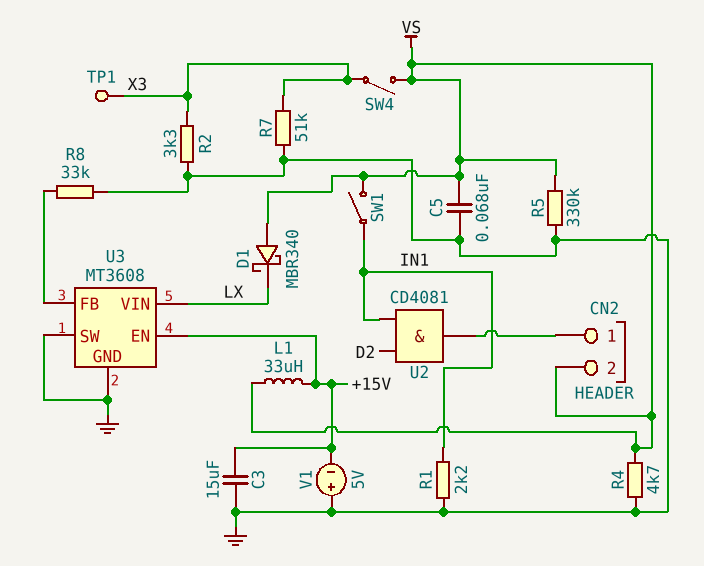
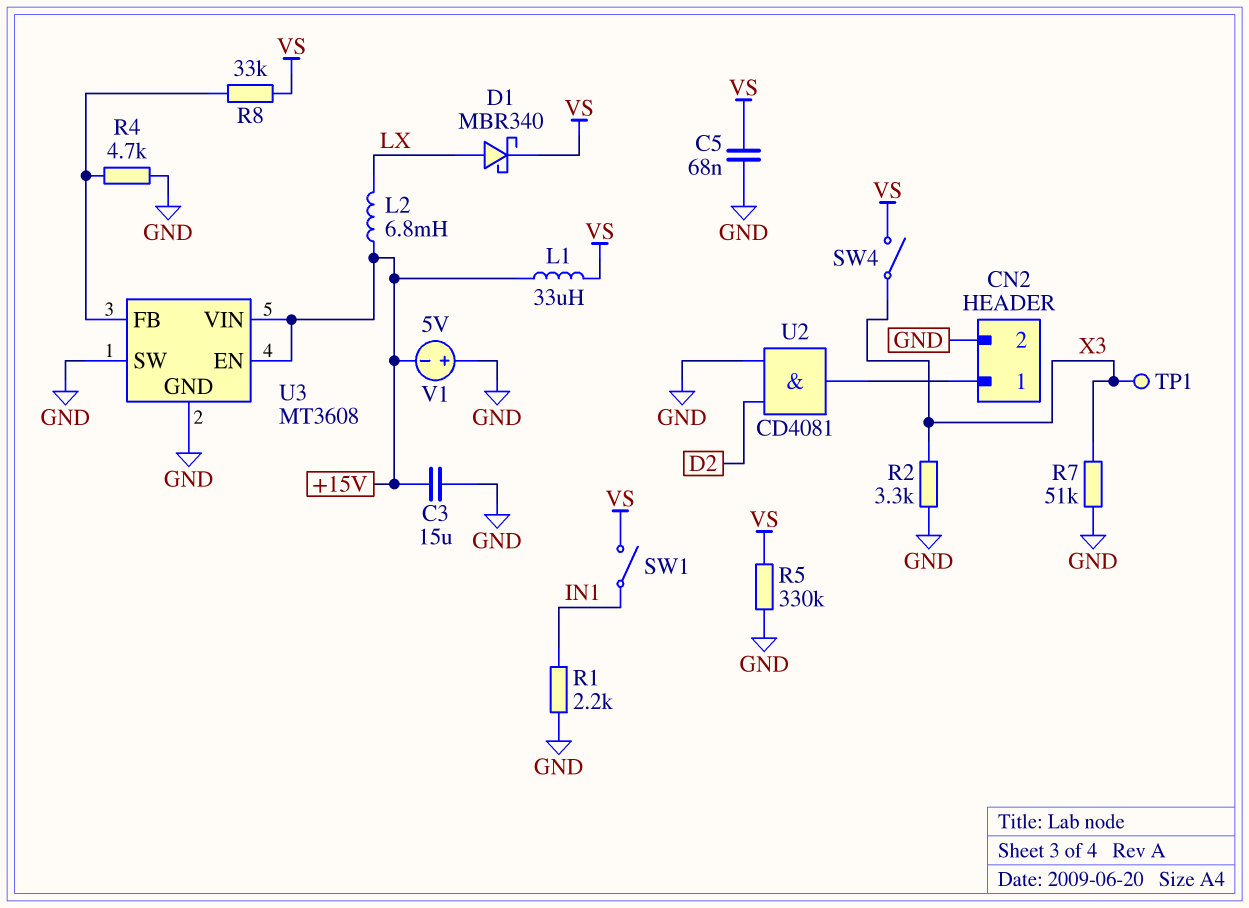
CN2 pin 2: VS -> GND
D1: schottky MBR340 (A VS, K LX) -> schottky MBR340 (A LX, K VS)
L2: none -> 6.8mH (+15V, LX)
R4: 4.7k (GND, VS) -> 4.7k (GND, U3/FB)
R8: 33k (GND, U3/FB) -> 33k (U3/FB, VS)
U2: AND CD4081 (in D2, in IN1, out CN2/1) -> AND CD4081 (in D2, in GND, out CN2/1)
U3 pin VIN: LX -> +15V

